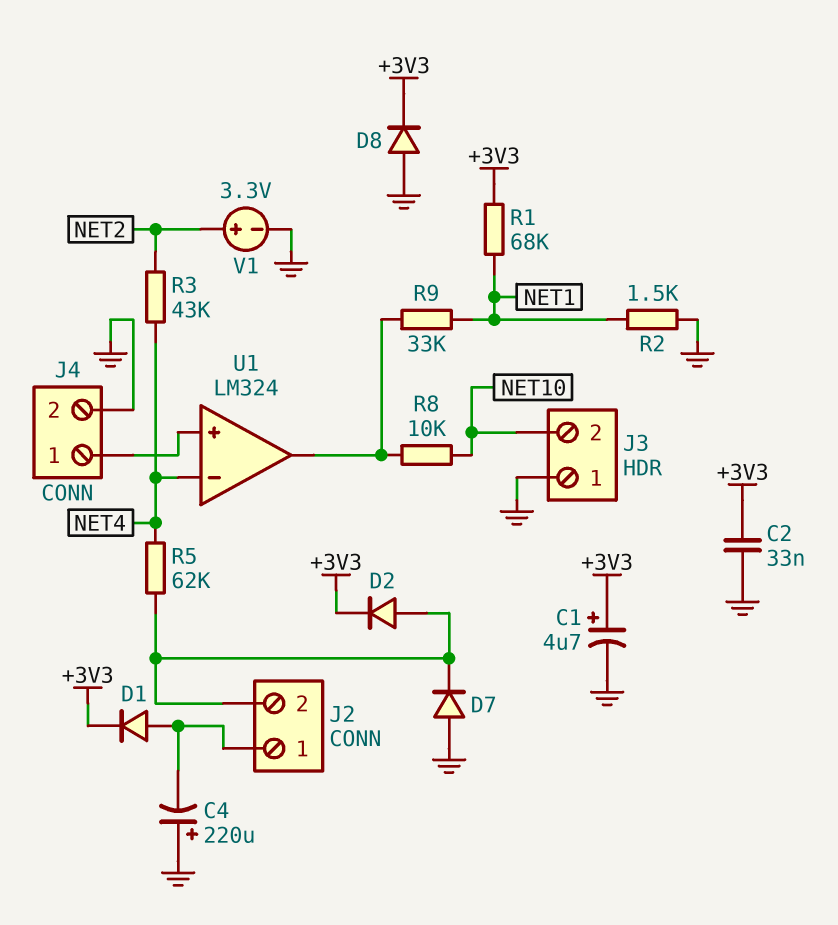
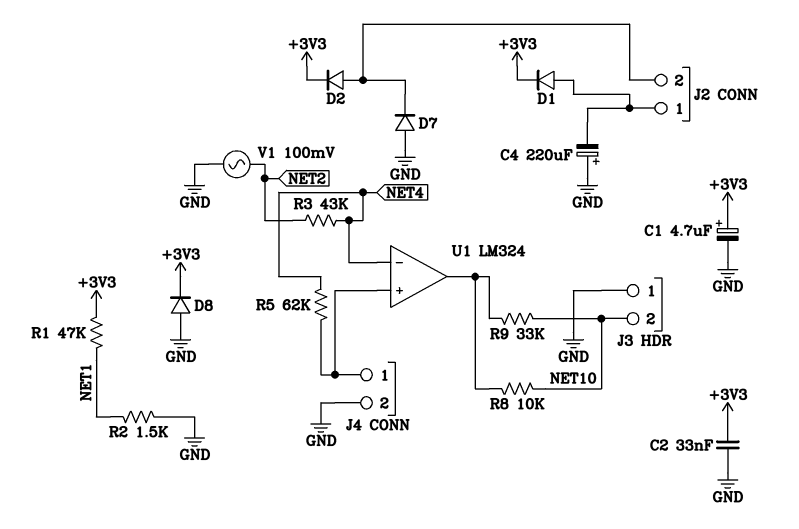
R1: 68k (+3V3, NET1) -> 47k (+3V3, NET1)
R5: 62k (J2/2, NET4) -> 62k (J4/1, NET4)
R9: 33k (NET1, U1/out) -> 33k (NET10, U1/out)
V1: 3.3V (plus NET2, minus GND) -> AC 100mV (GND, NET2)

